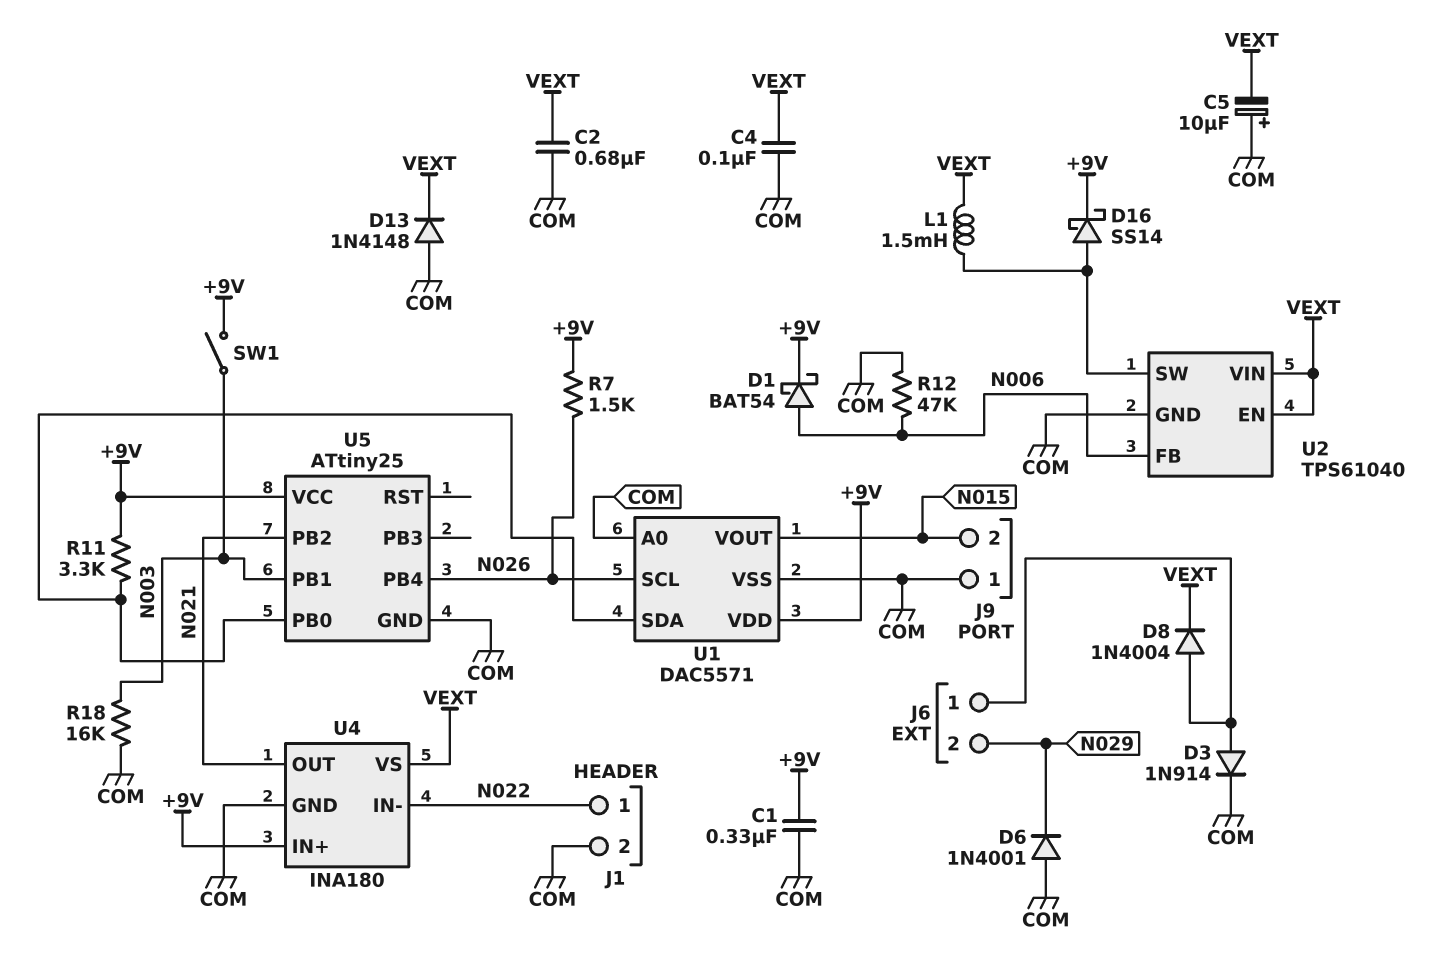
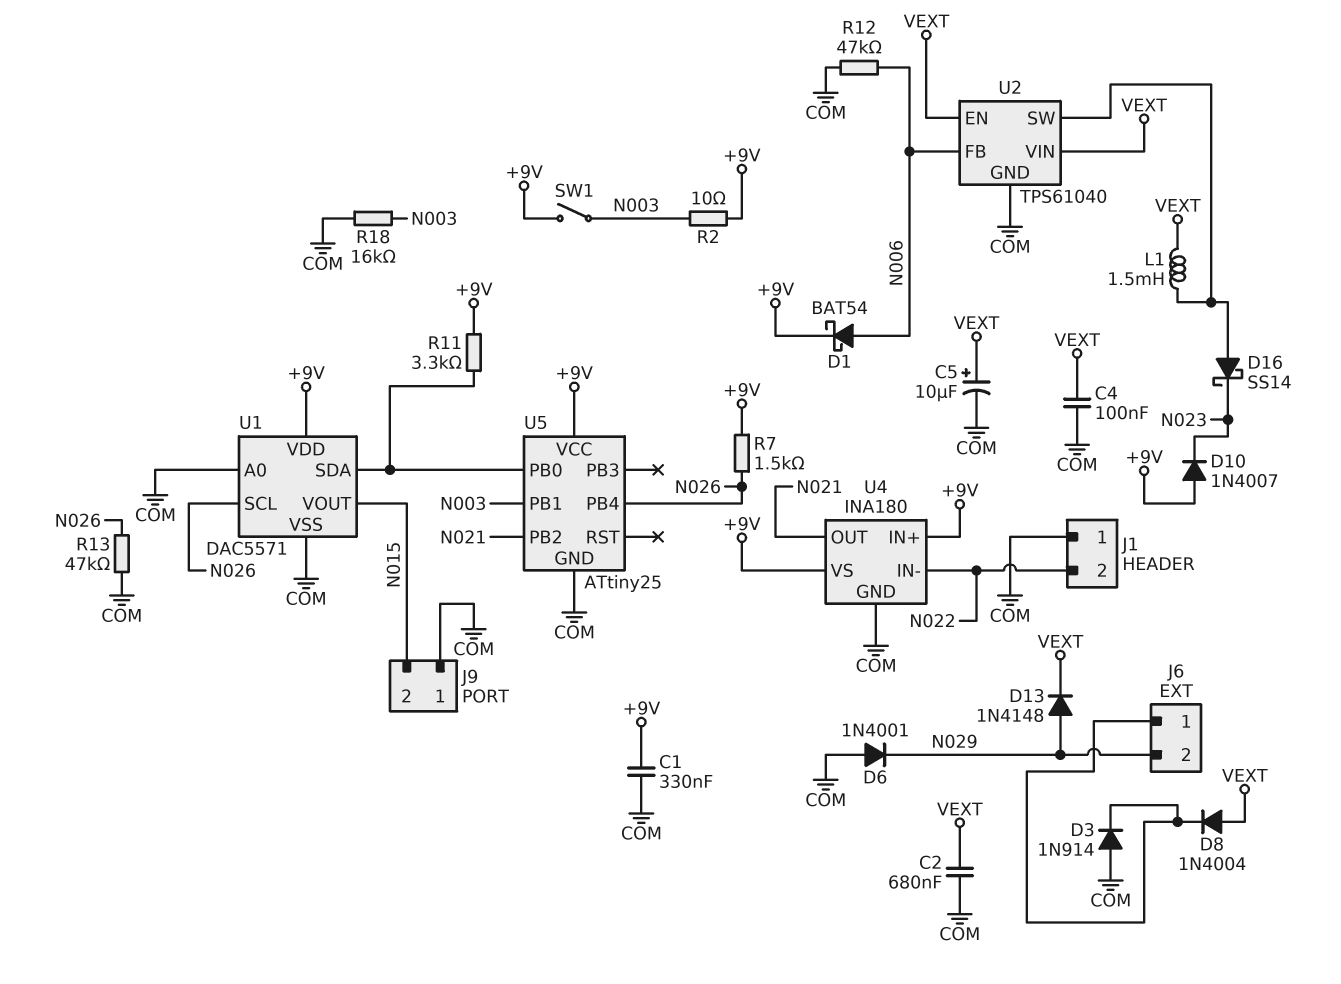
C5: 10uF (plus COM, minus VEXT) -> 10uF (plus VEXT, minus COM)
D3: diode 1N914 (A J6/1, K COM) -> diode 1N914 (A COM, K J6/1)
D8: diode 1N4004 (A J6/1, K VEXT) -> diode 1N4004 (A VEXT, K J6/1)
D10: none -> diode 1N4007 (A +9V, K N023)
D13: diode 1N4148 (A COM, K VEXT) -> diode 1N4148 (A N029, K VEXT)
D16: schottky SS14 (A U2/SW, K +9V) -> schottky SS14 (A U2/SW, K N023)
J1 pin 1: N022 -> COM
J1 pin 2: COM -> N022
R2: none -> 10 (+9V, N003)
R13: none -> 47k (COM, N026)
U4 pin VS: VEXT -> +9V

